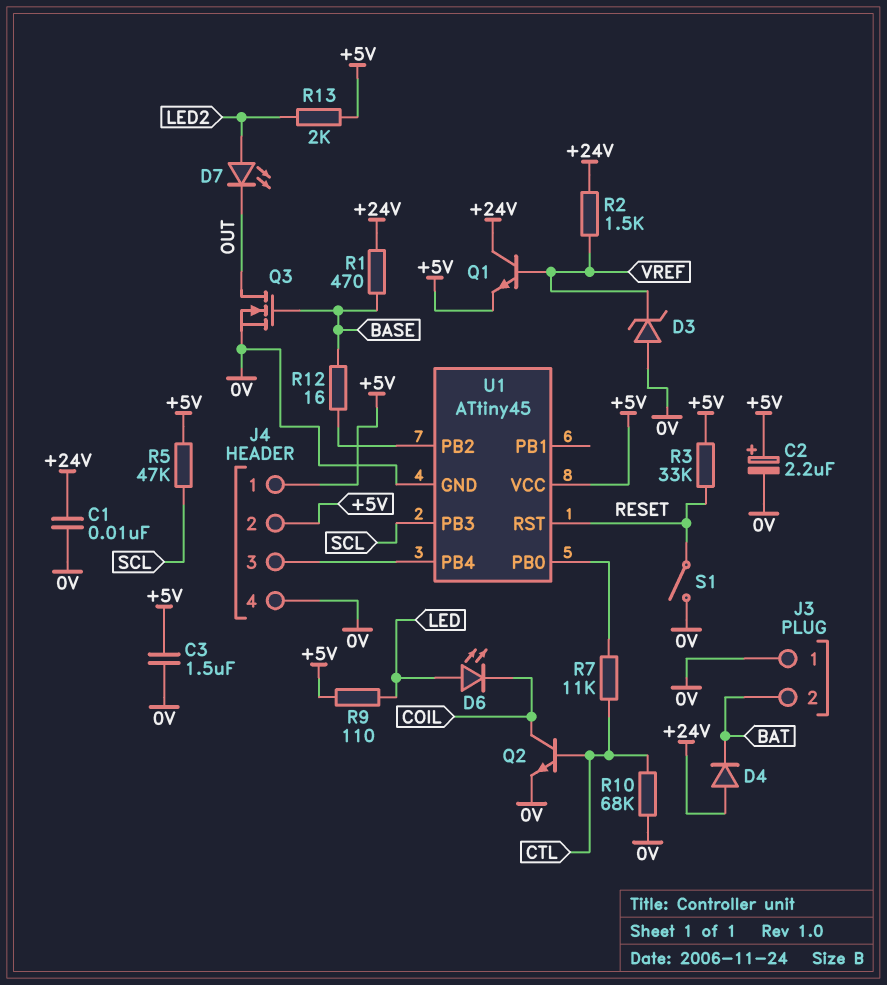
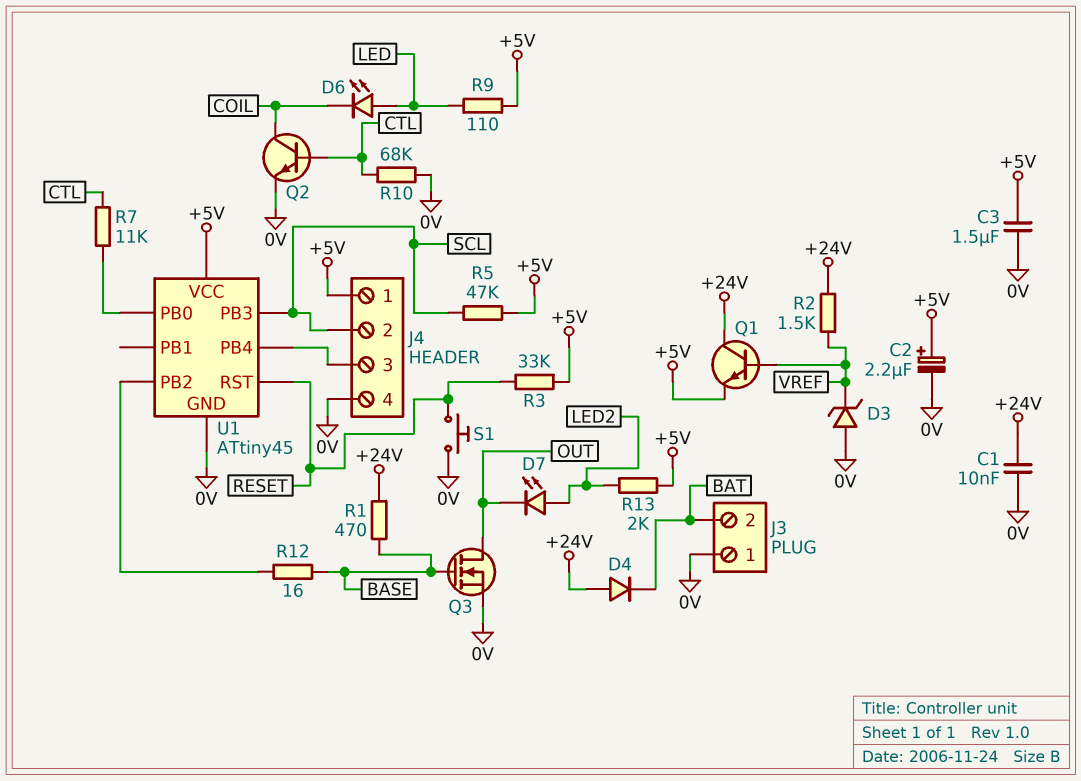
J4 pin 2: +5V -> SCL
S1: switch (0V, RESET) -> button (0V, RESET)

